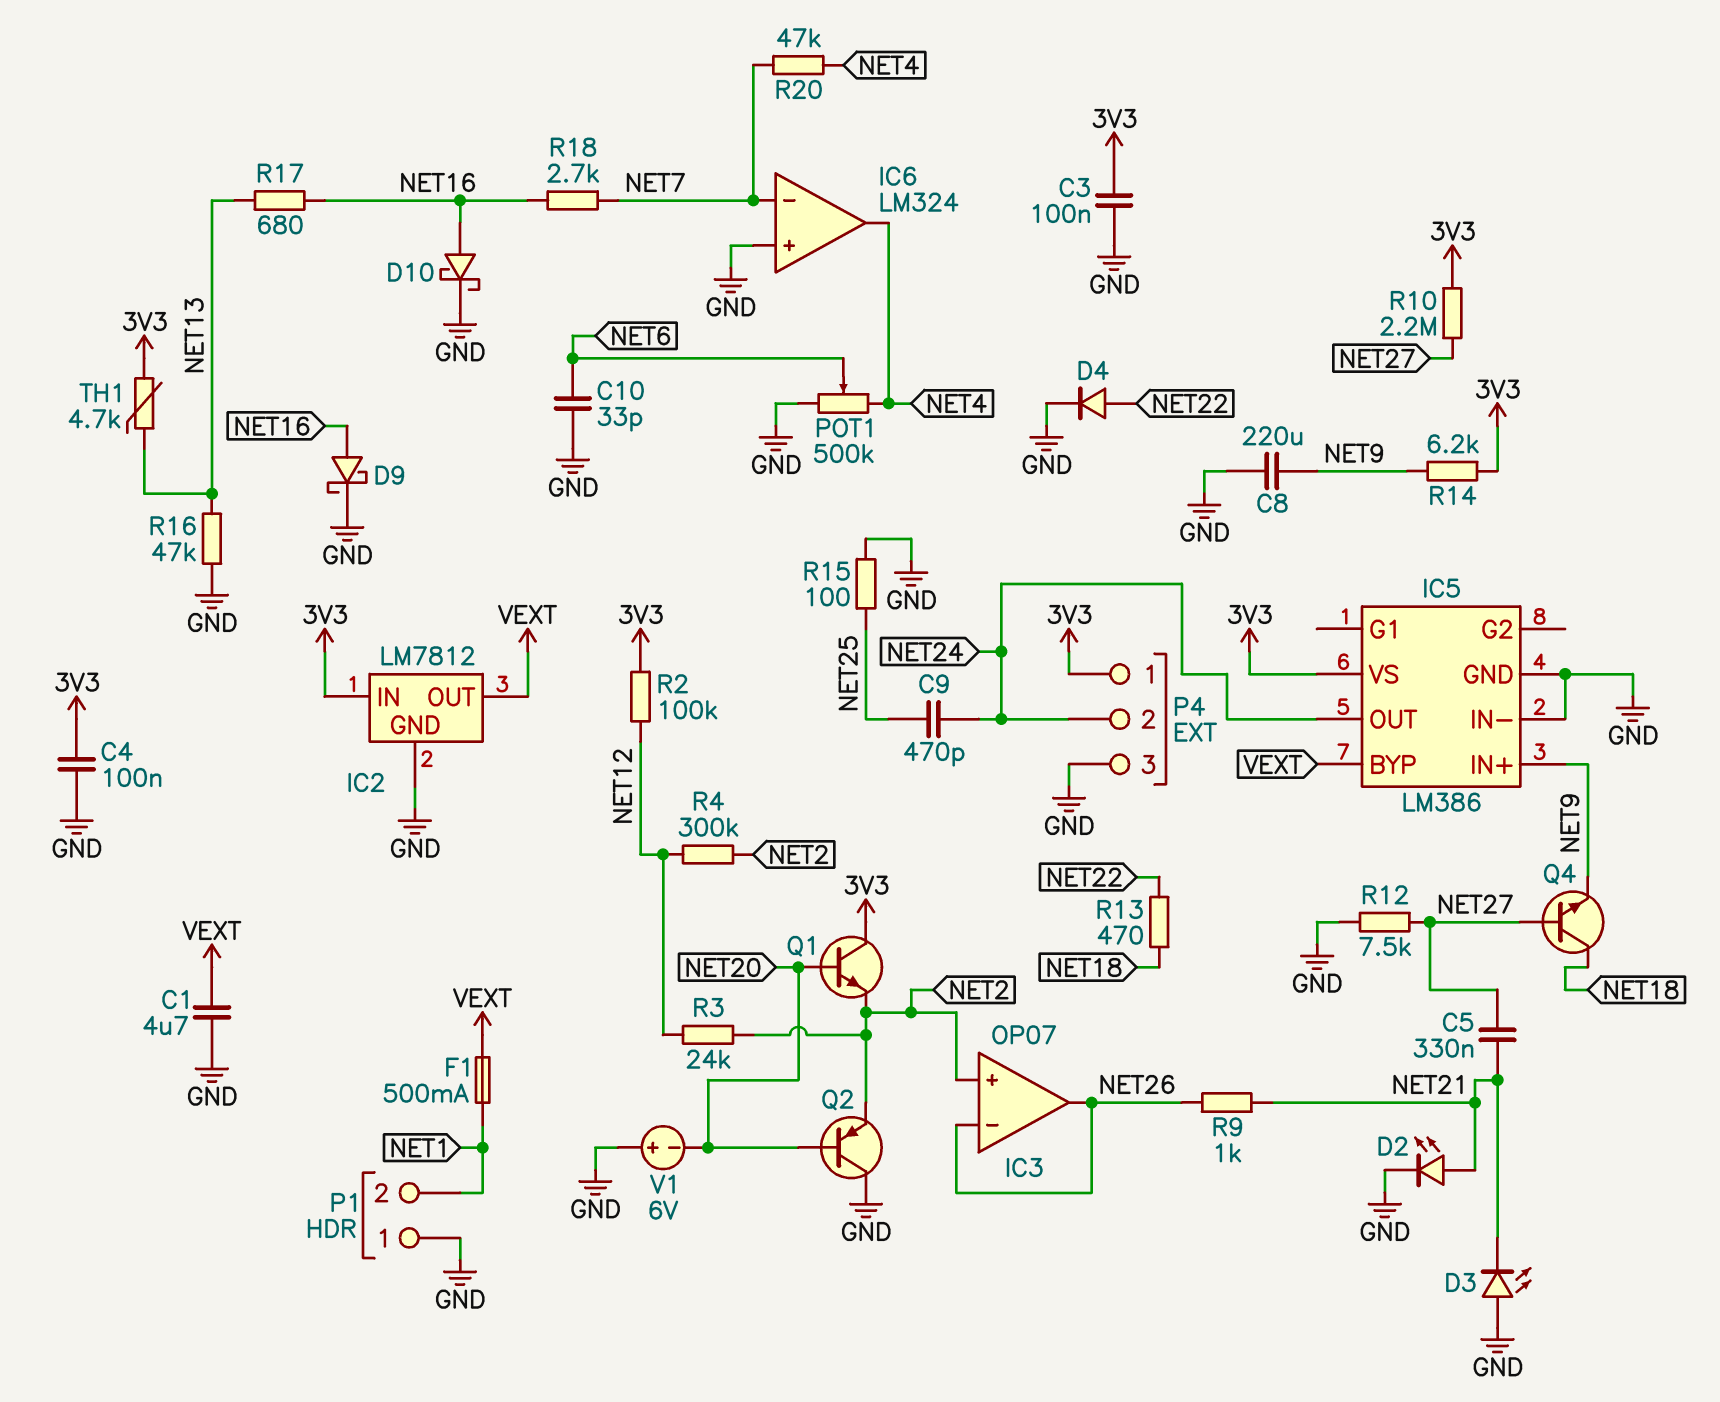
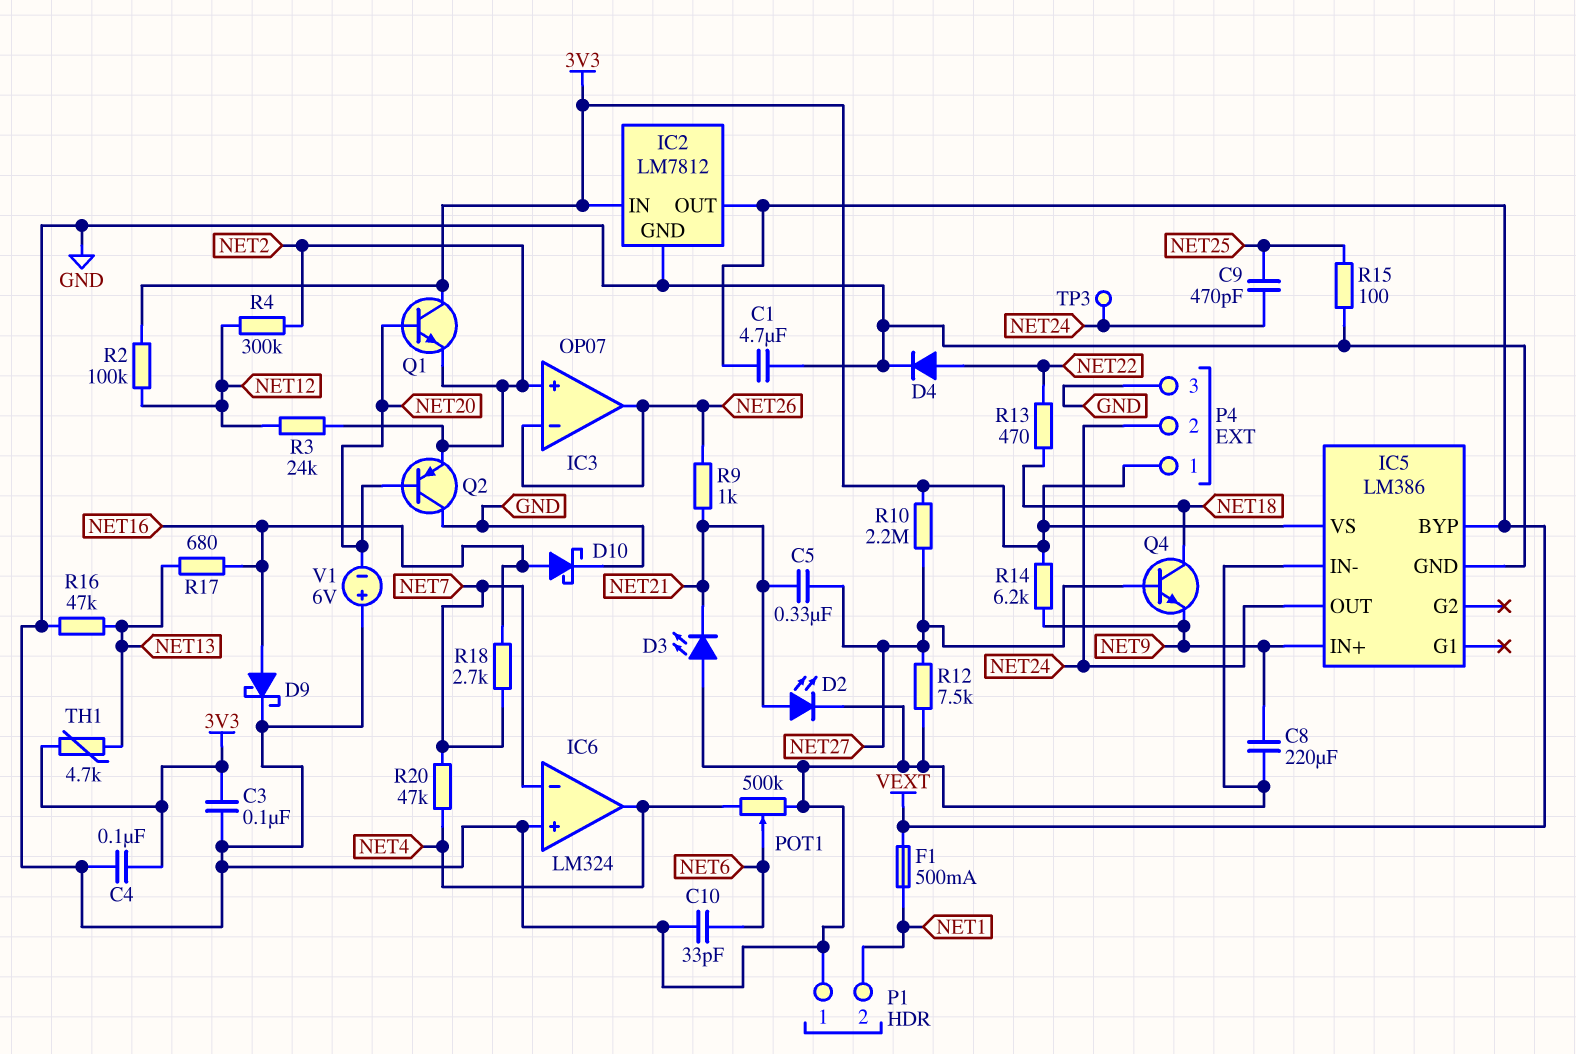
TP3: none -> test point (NET24)

